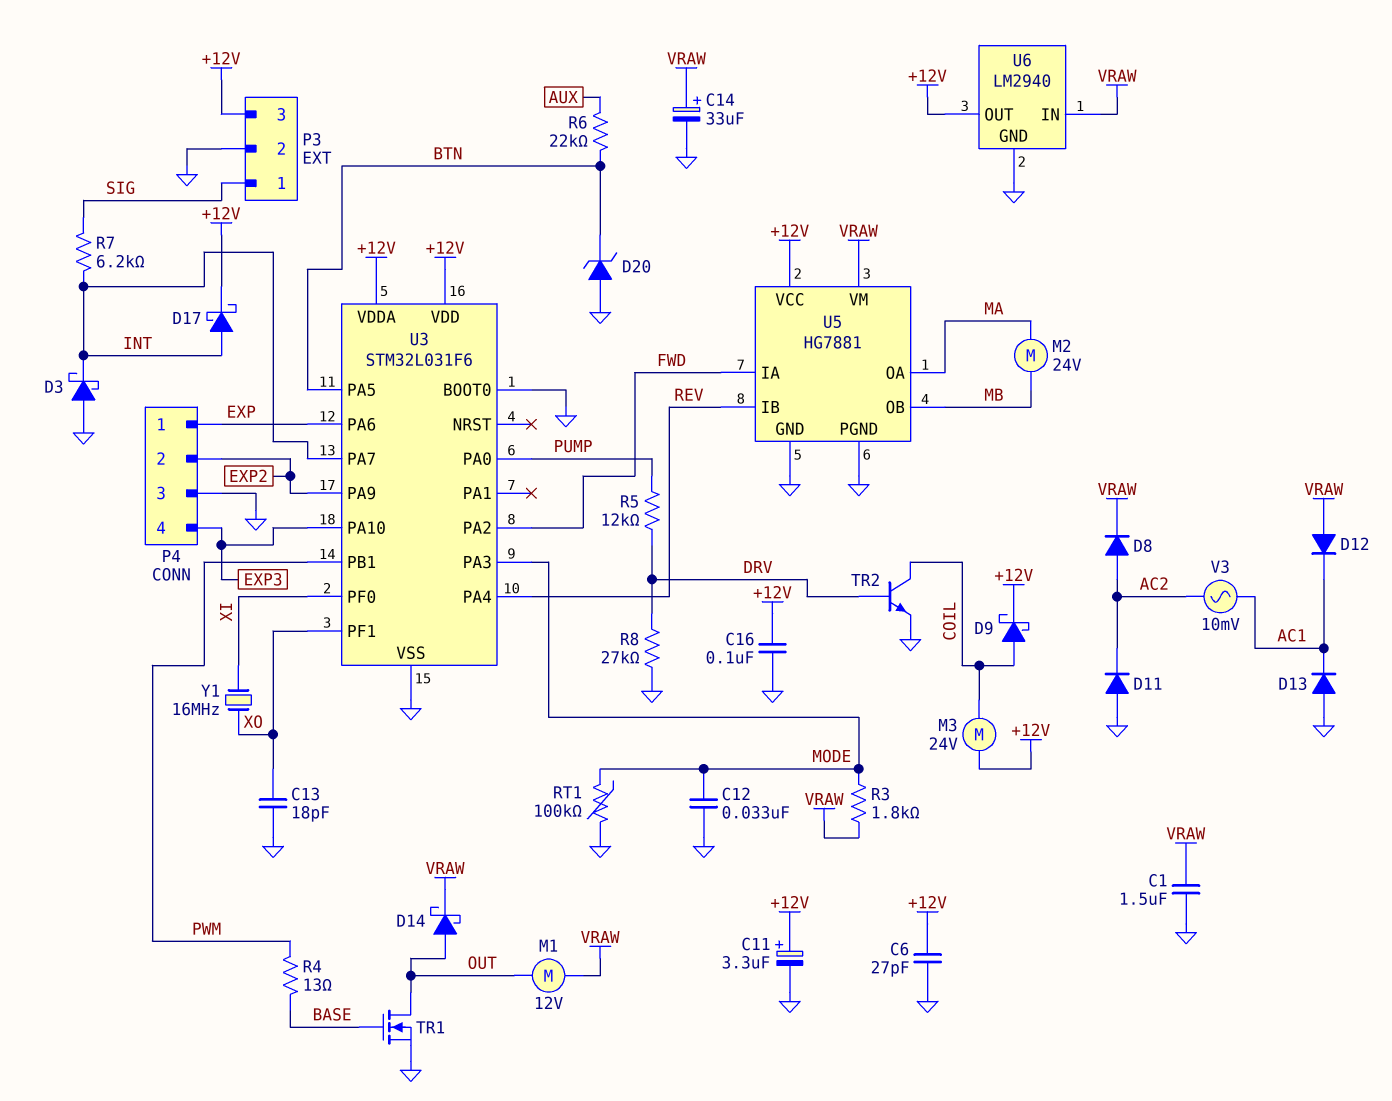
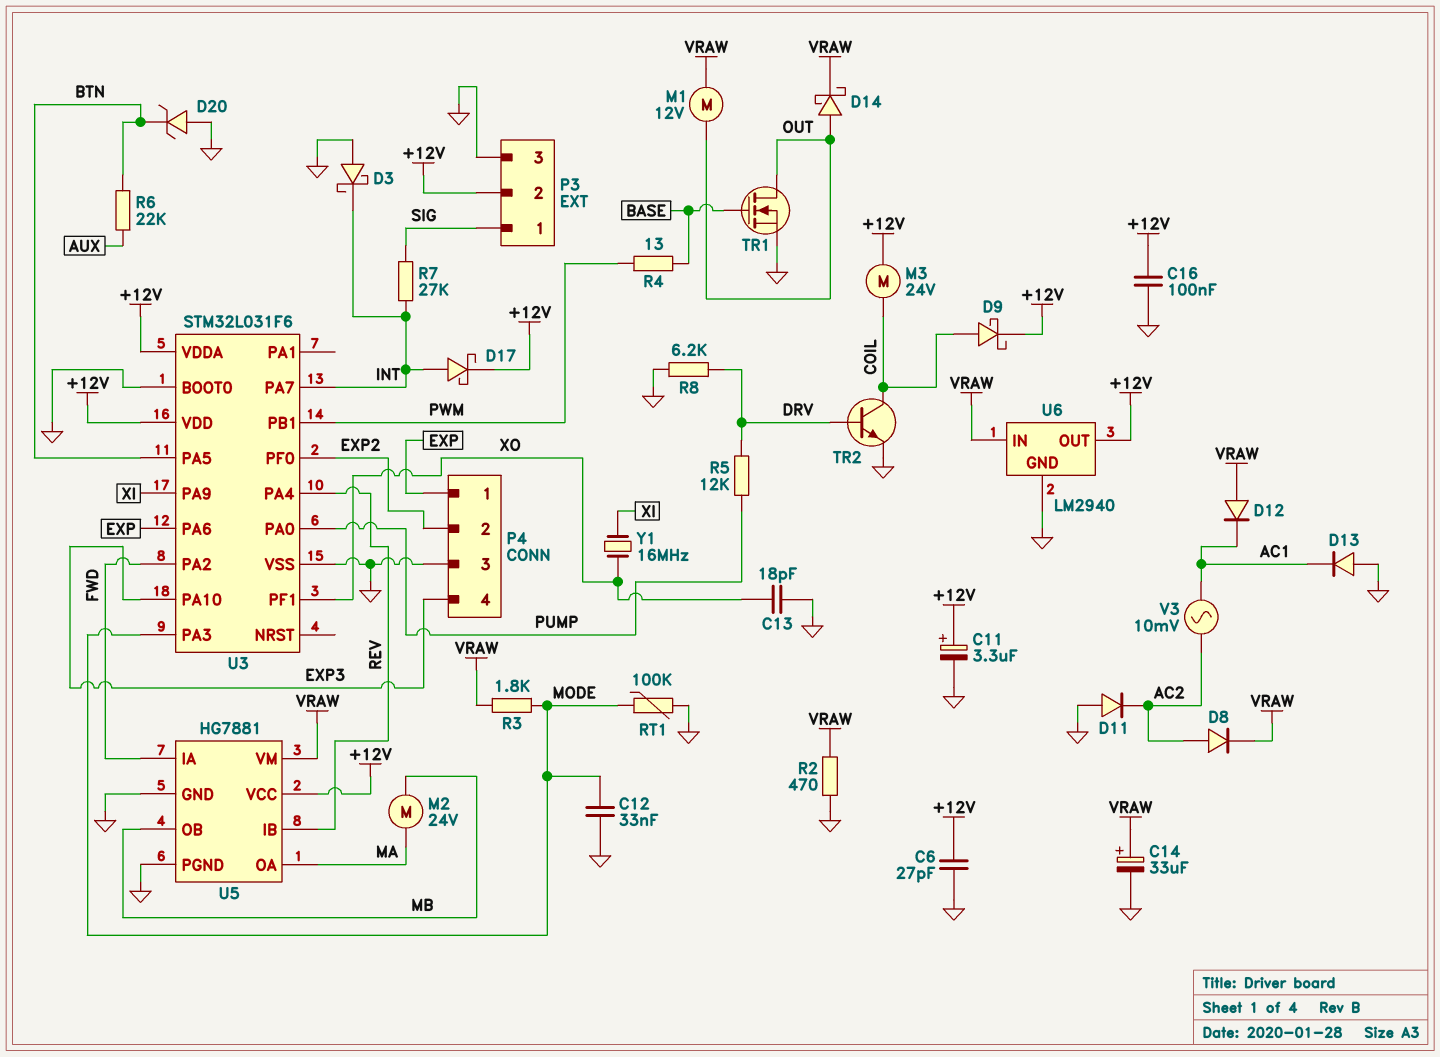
C1: 1.5uF (GND, VRAW) -> none
P3 pin 2: GND -> +12V
P3 pin 3: +12V -> GND
R2: none -> 470 (GND, VRAW)
R7: 6.2k (INT, SIG) -> 27k (INT, SIG)
R8: 27k (DRV, GND) -> 6.2k (DRV, GND)
U3 pin PA9: EXP2 -> XI
U3 pin PF0: XI -> EXP2

